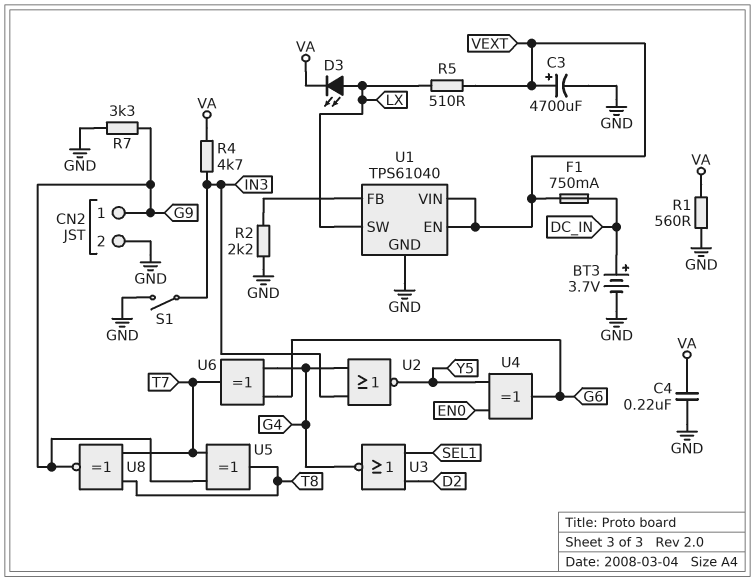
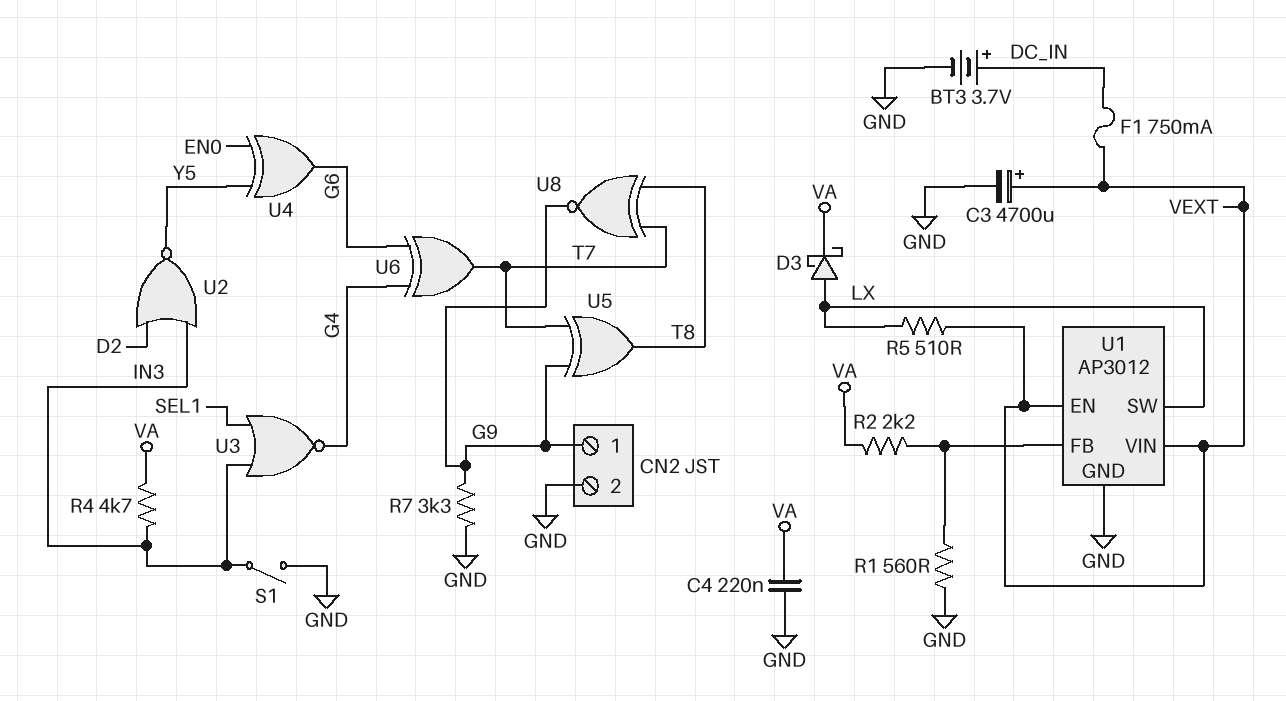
D3: LED (A LX, K VA) -> schottky (A LX, K VA)
R1: 560 (GND, VA) -> 560 (GND, U1/FB)
R2: 2.2k (GND, U1/FB) -> 2.2k (U1/FB, VA)
U1: TPS61040 -> AP3012
U2: NOR (in G4, in IN3, out Y5) -> NOR (in D2, in IN3, out Y5)
U3: NOR (in D2, in SEL1, out G4) -> NOR (in IN3, in SEL1, out G4)

